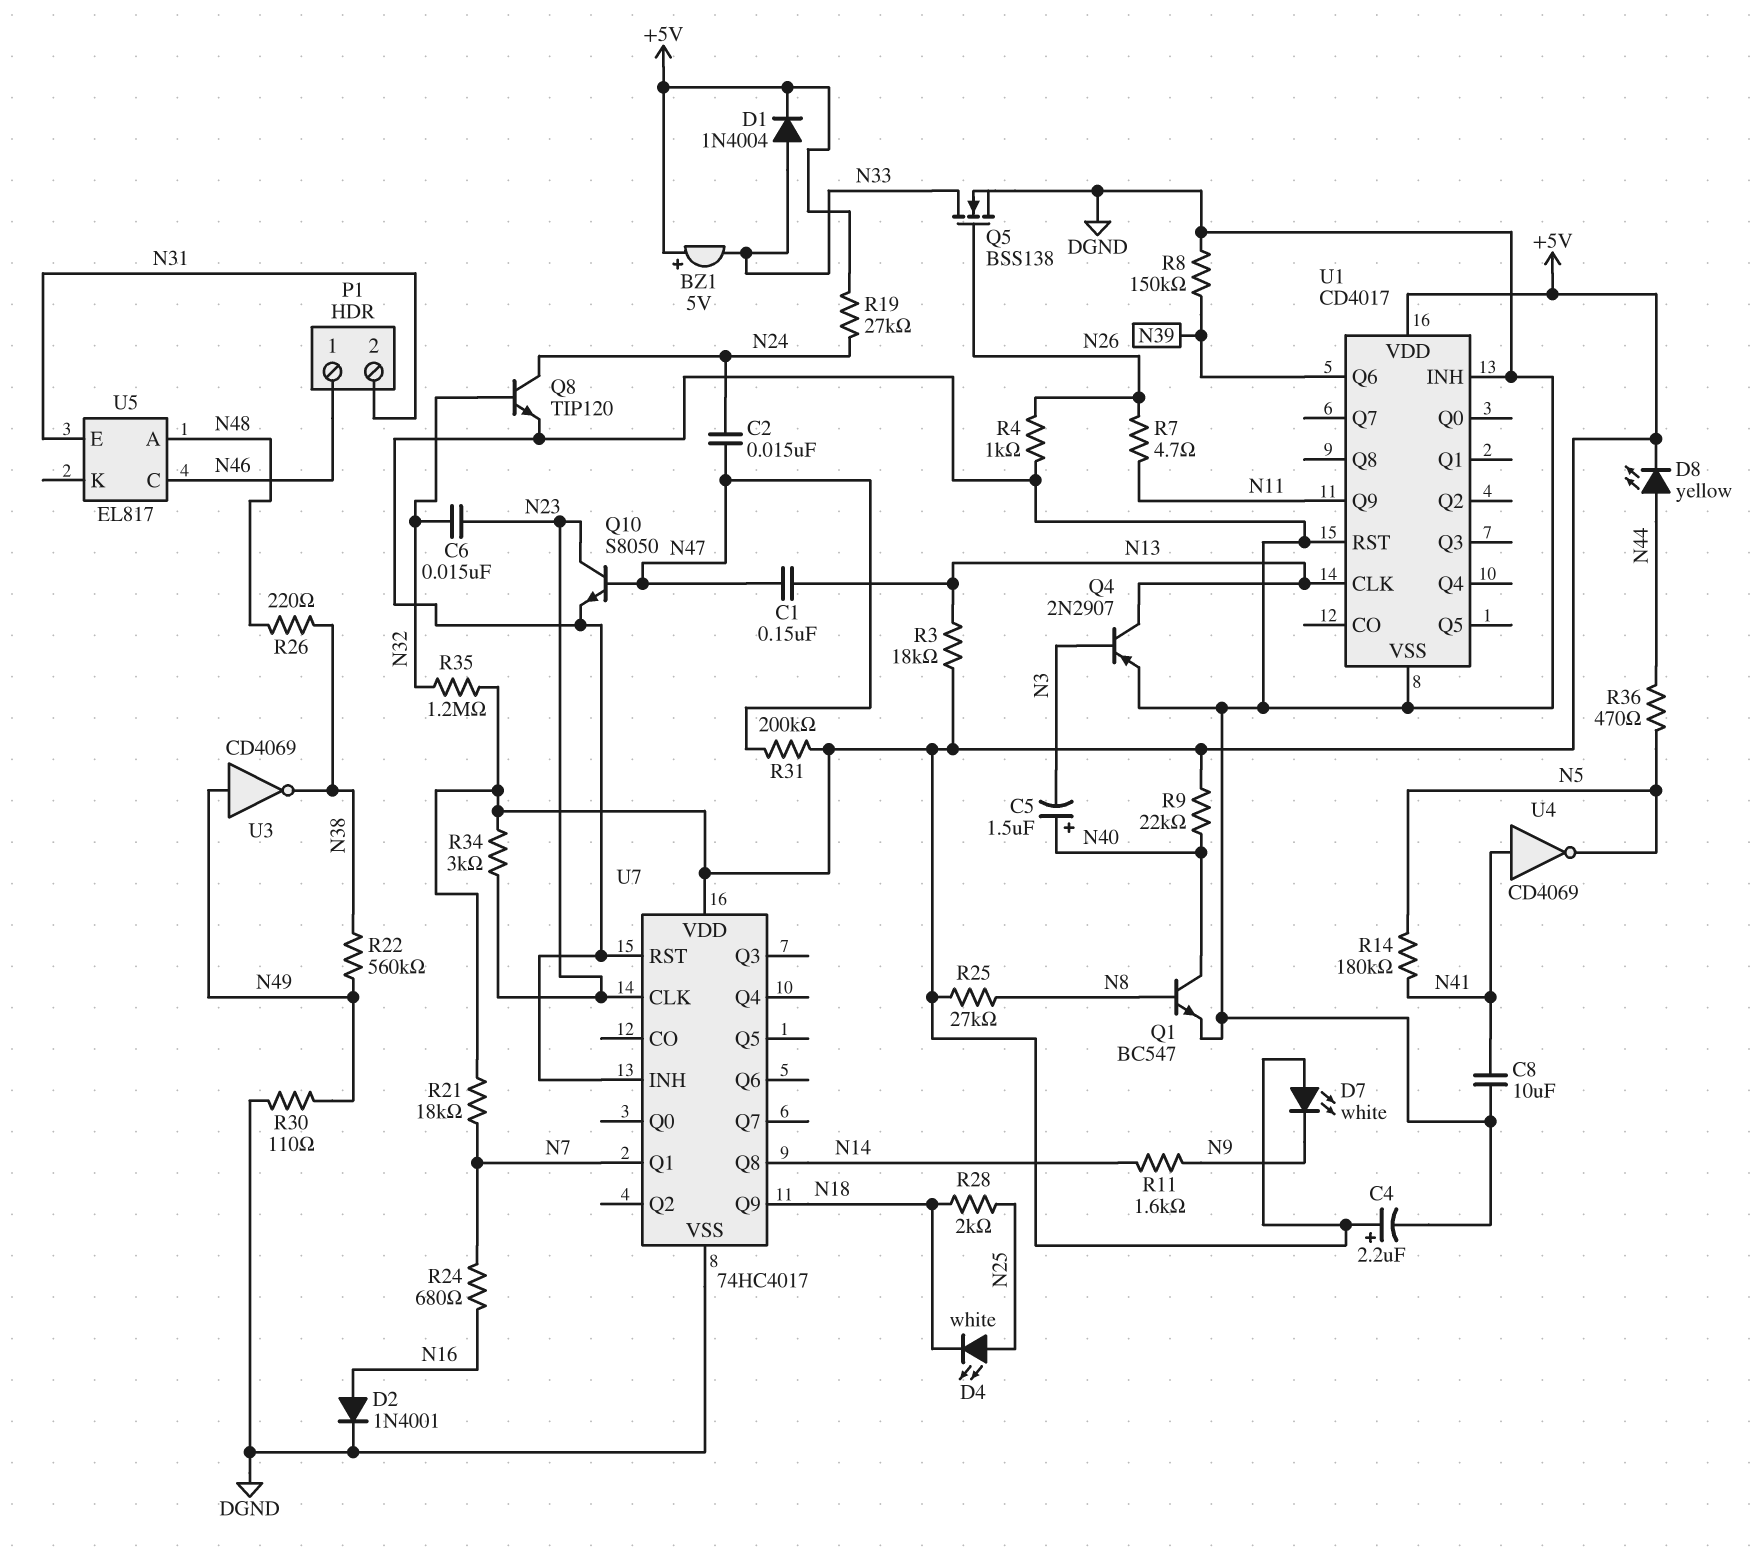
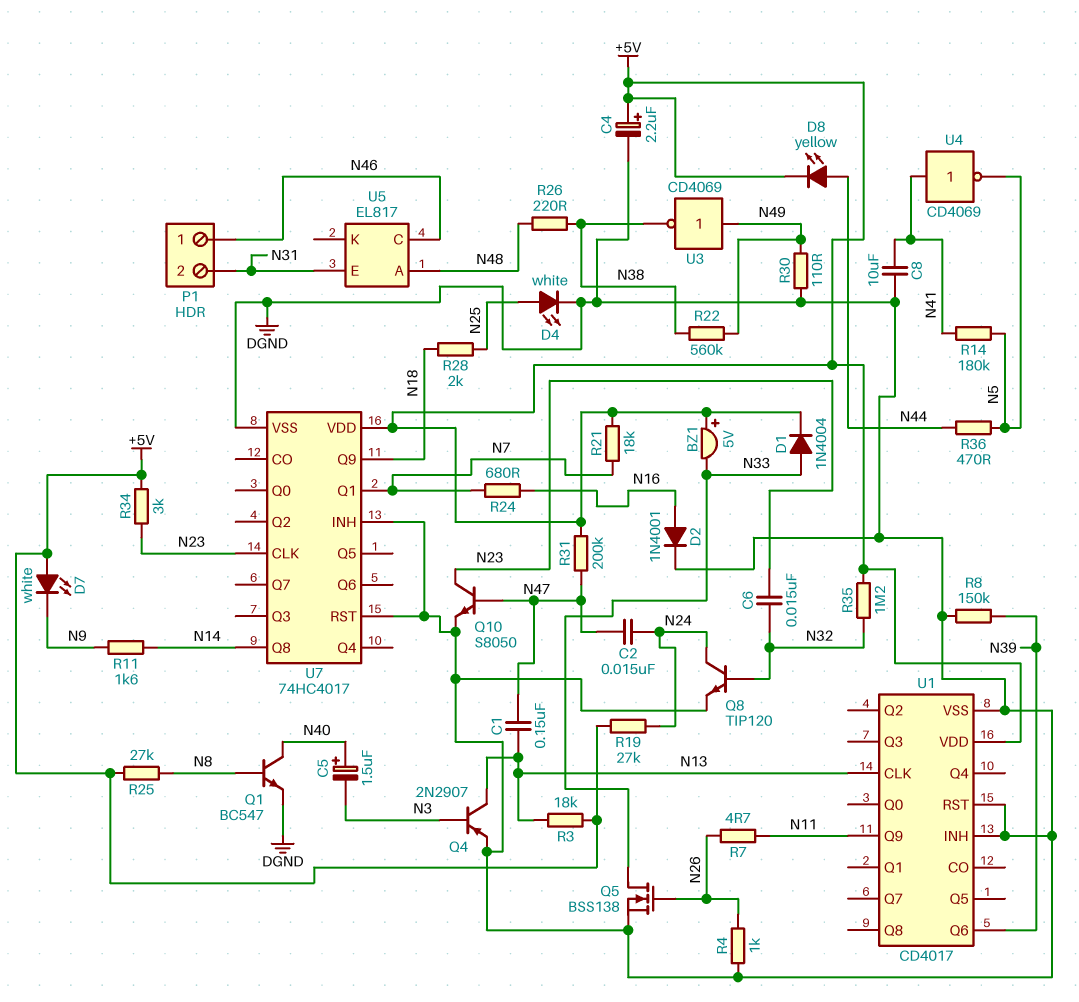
D4: LED white (A N25, K N18) -> LED white (A N25, K DGND)
R9: 22k (+5V, N40) -> none

